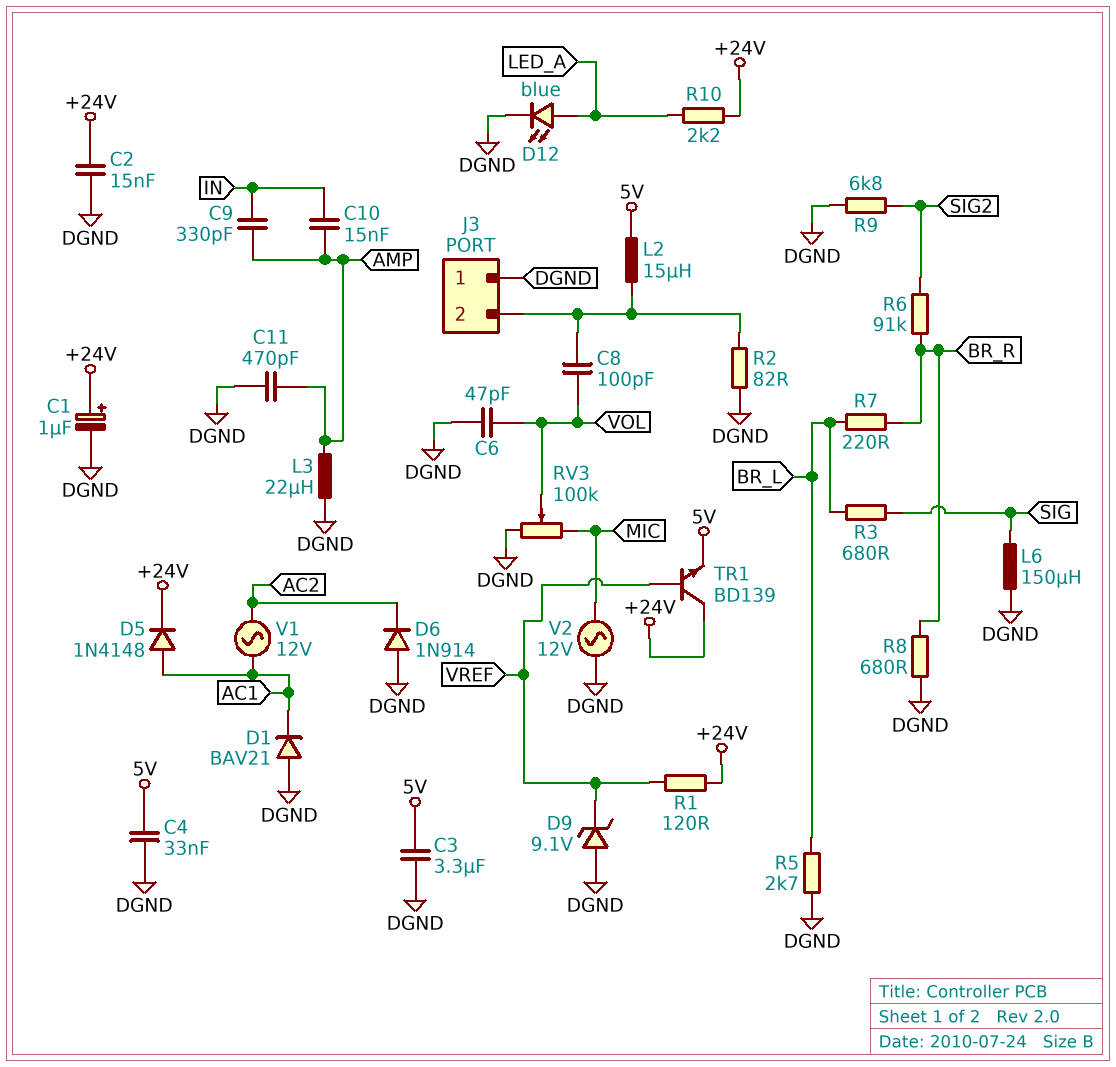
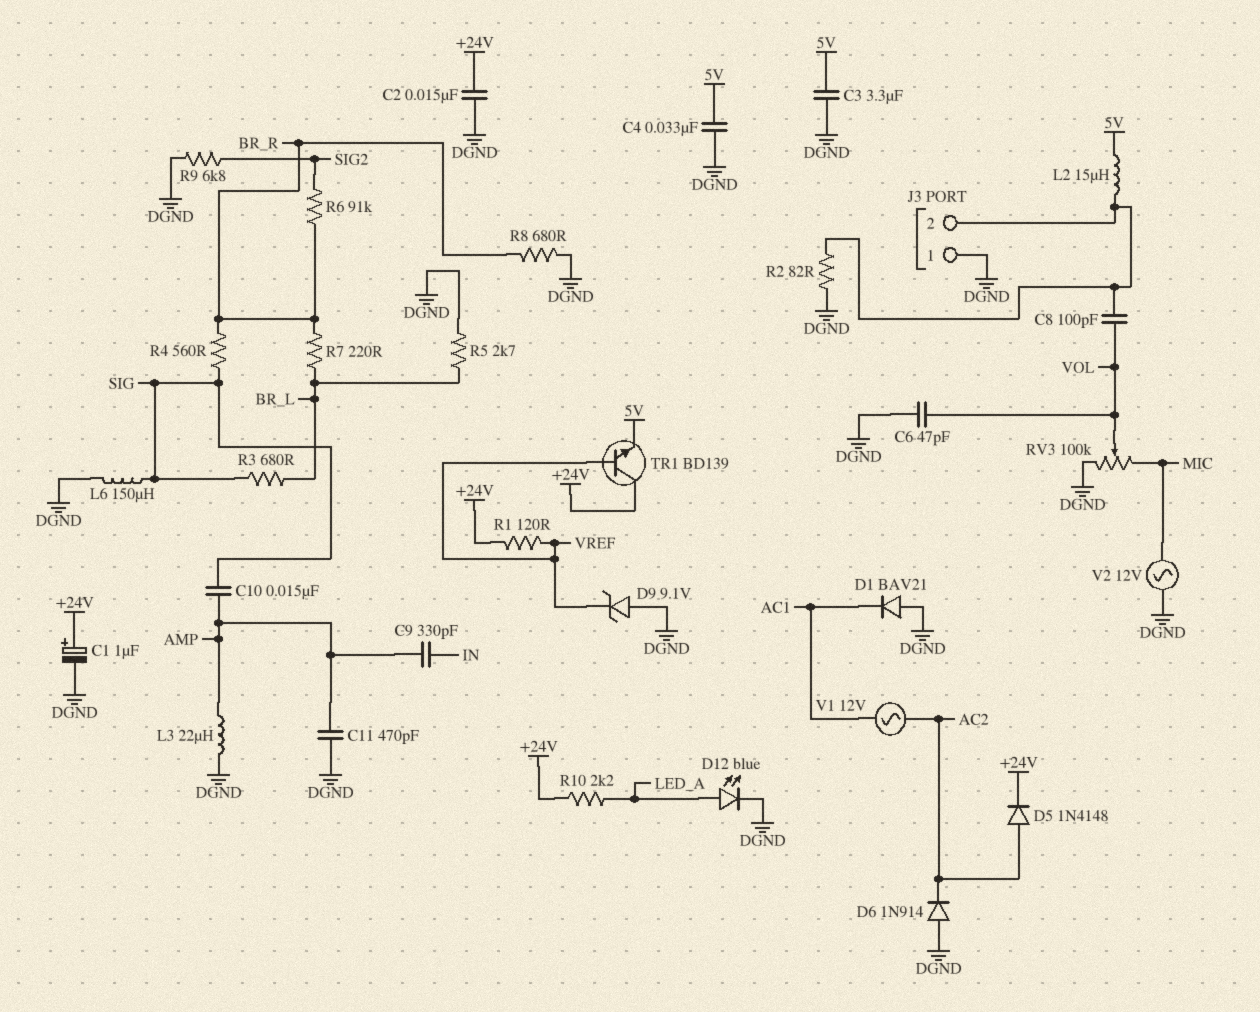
C10: 15nF (AMP, IN) -> 15nF (AMP, SIG)
D5: diode 1N4148 (A AC1, K +24V) -> diode 1N4148 (A AC2, K +24V)
R4: none -> 560 (BR_R, SIG)

